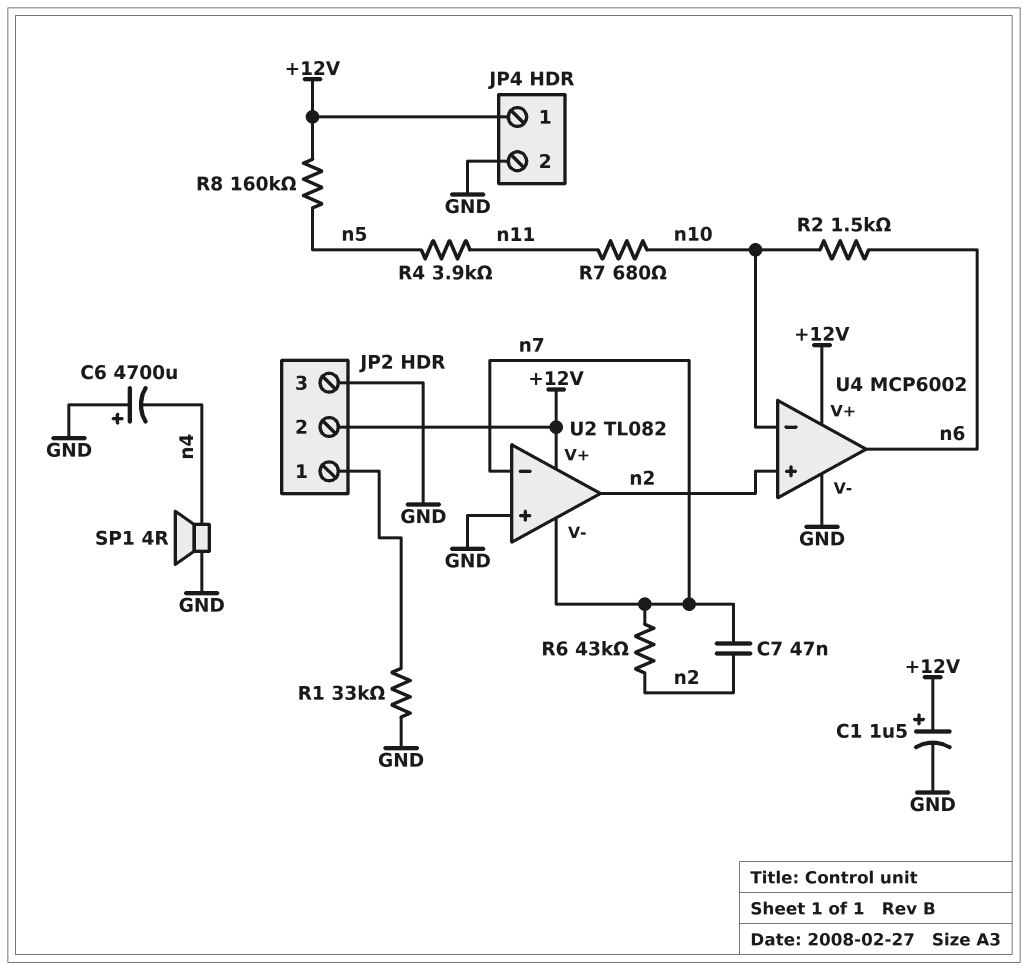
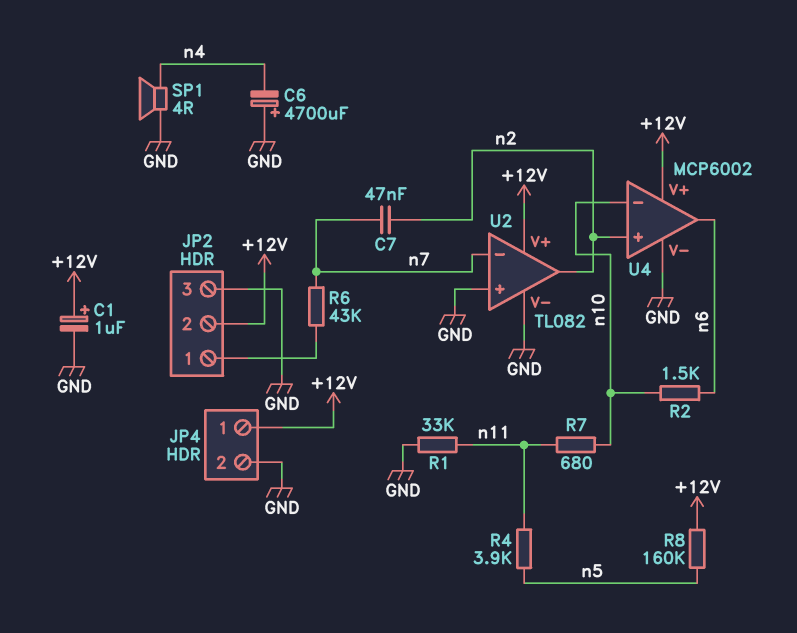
C1: 1.5uF (plus +12V, minus GND) -> 1uF (plus +12V, minus GND)
R1: 33k (GND, JP2/1) -> 33k (GND, n11)
R6: 43k (n2, n7) -> 43k (JP2/1, n7)
U2 pin V-: n7 -> GND

